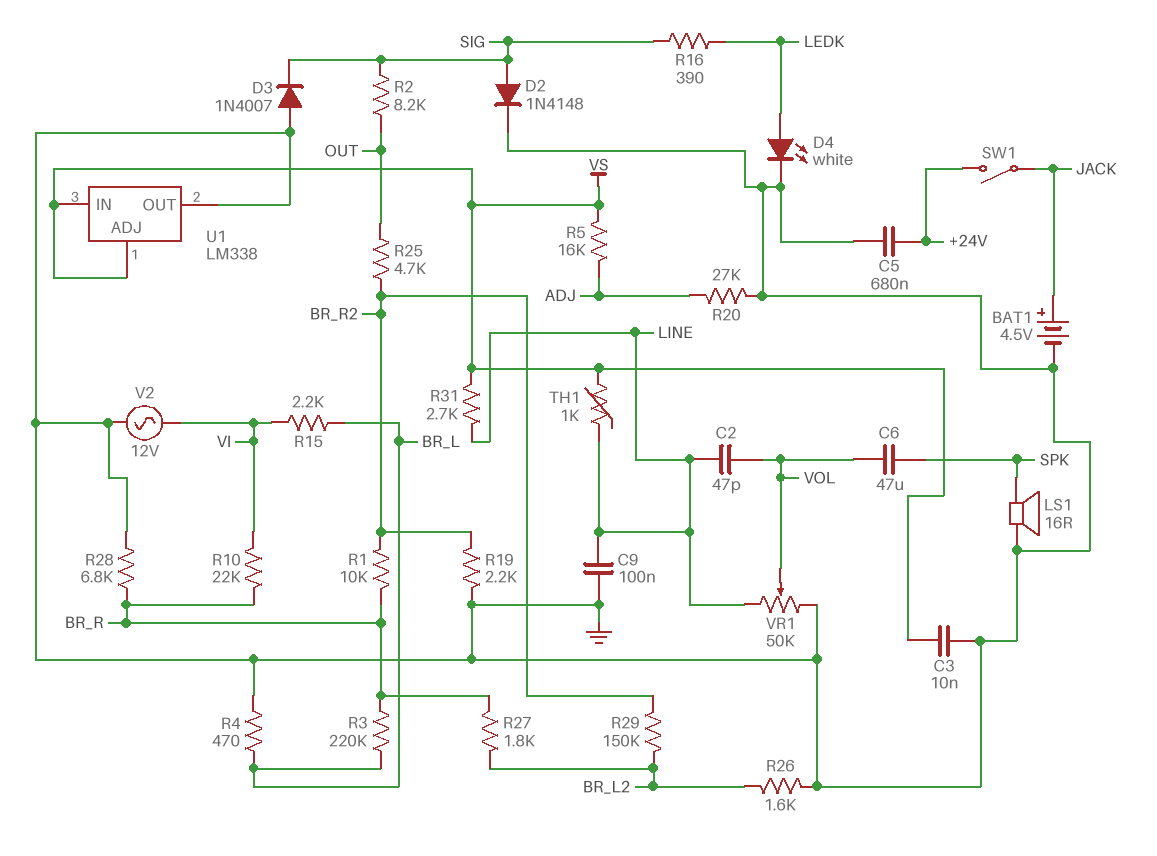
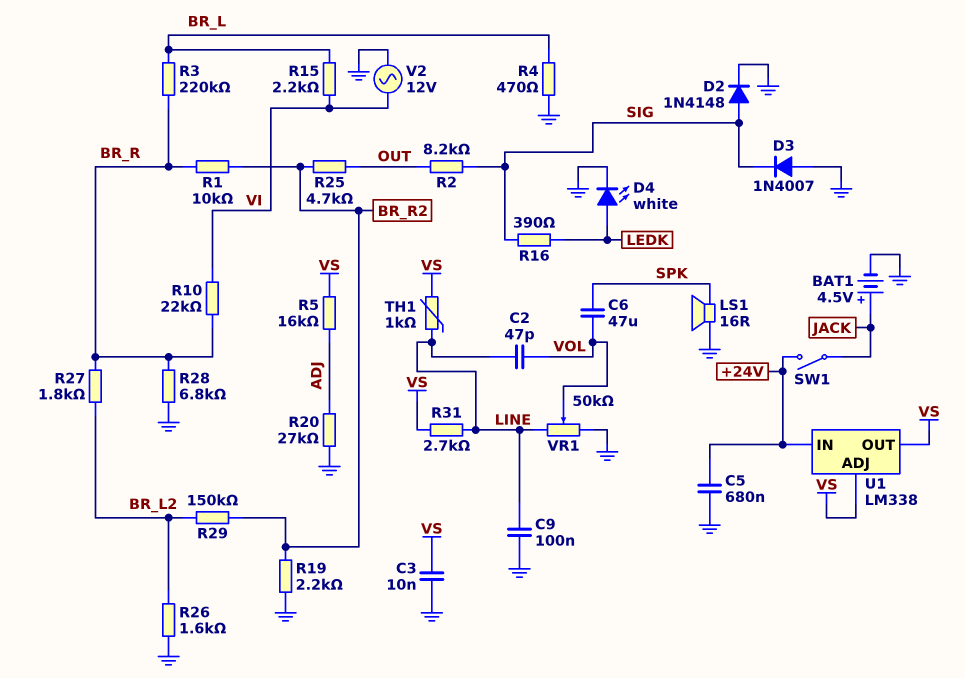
U1 pin IN: VS -> +24V
U1 pin OUT: GND -> VS

